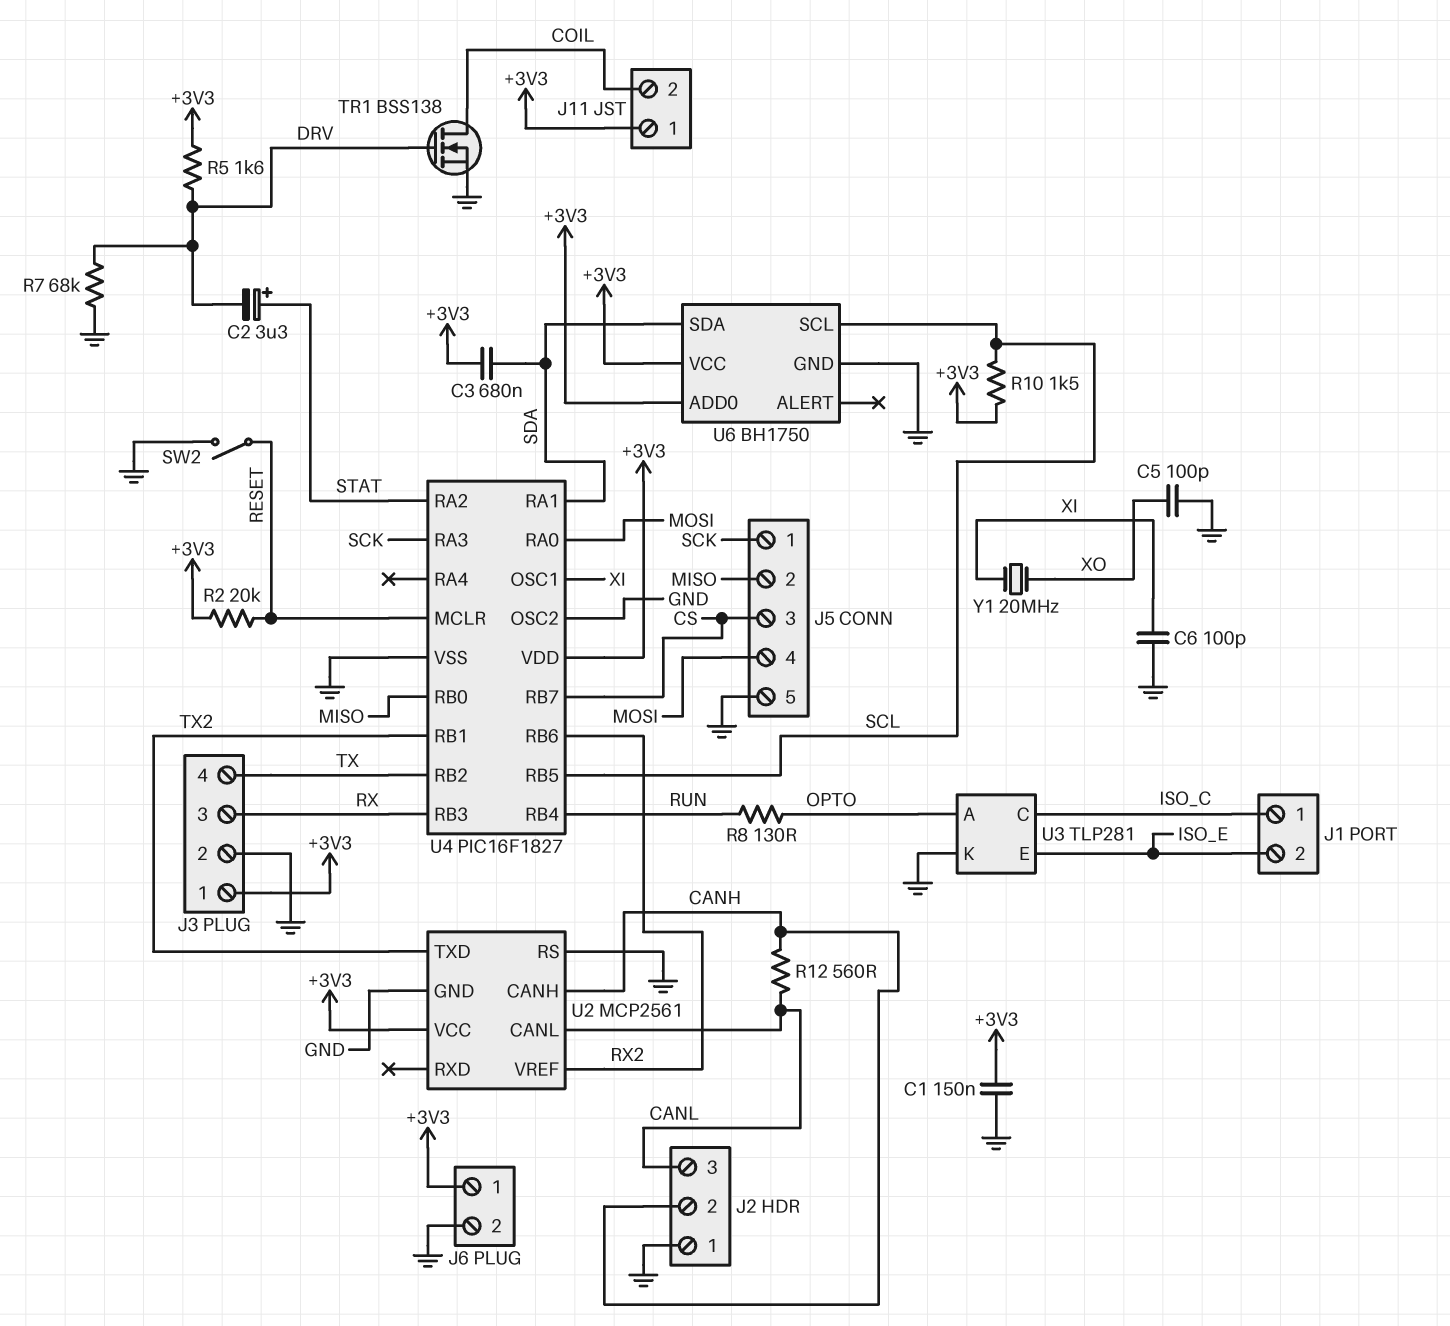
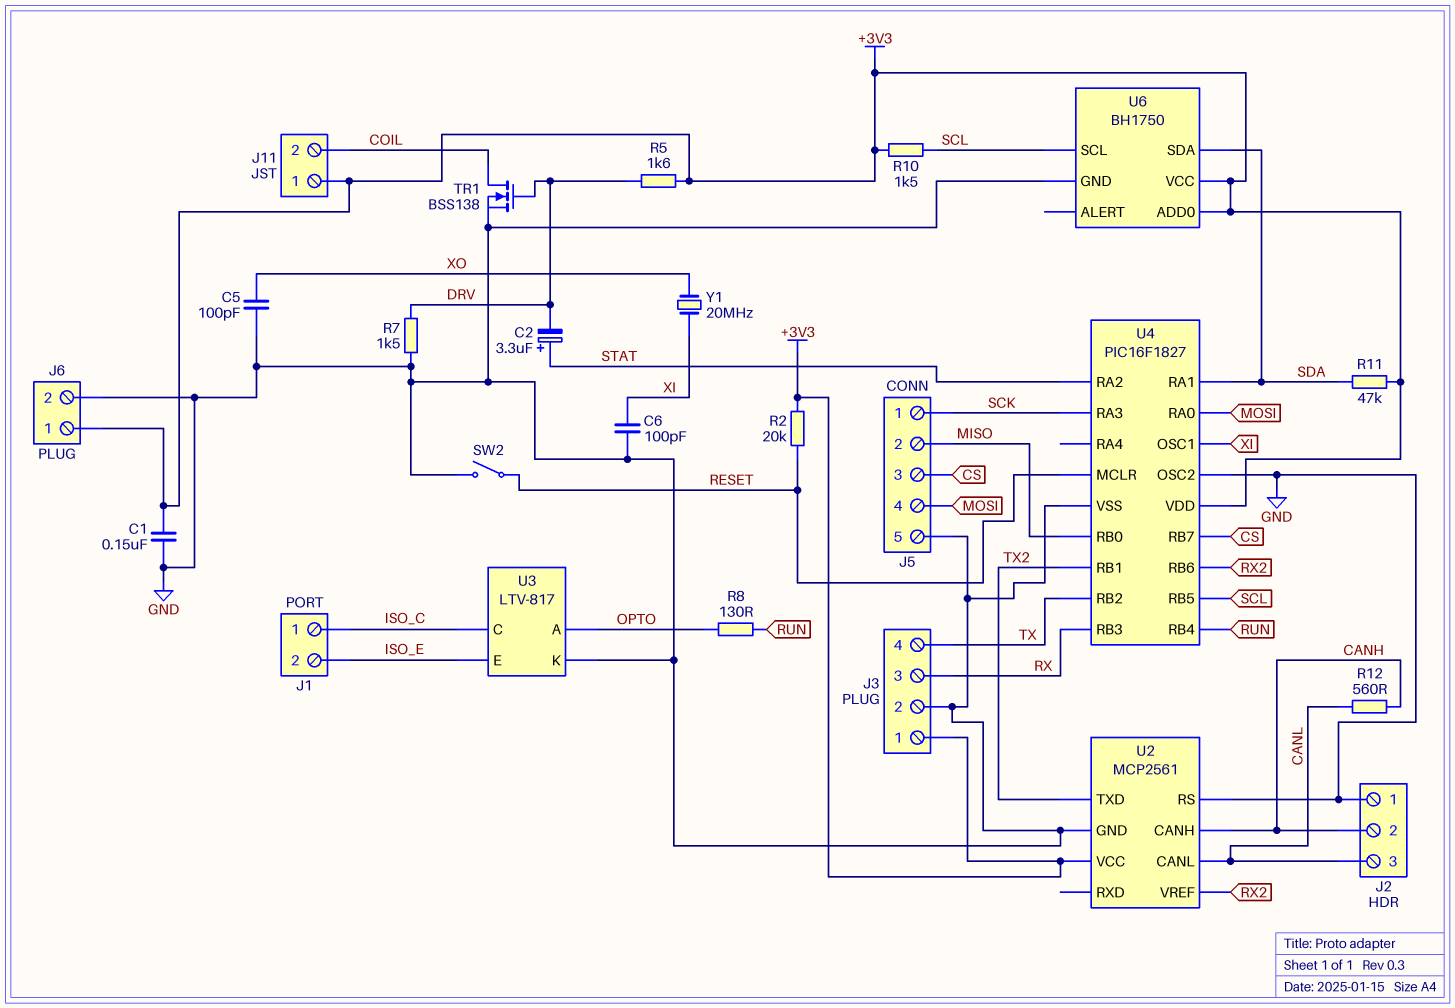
C3: 680nF (+3V3, SDA) -> none
R7: 68k (DRV, GND) -> 1.5k (DRV, GND)
R11: none -> 47k (+3V3, SDA)
U3: TLP281 -> LTV-817

